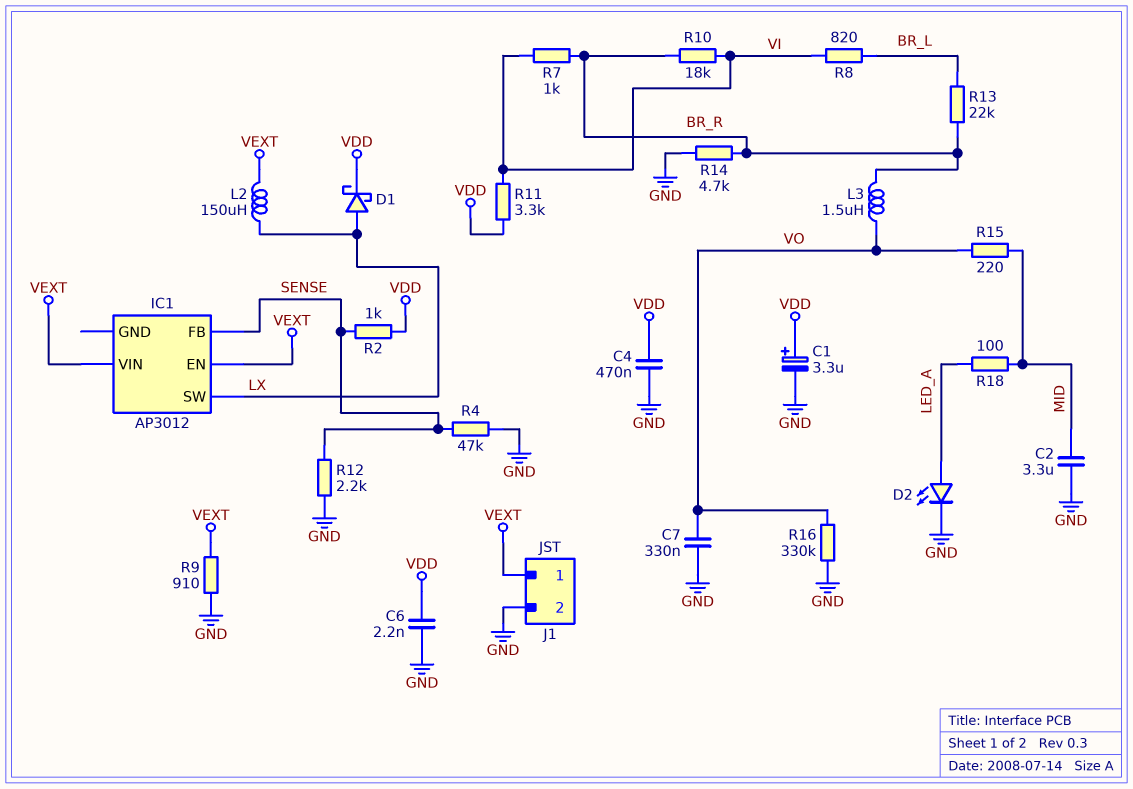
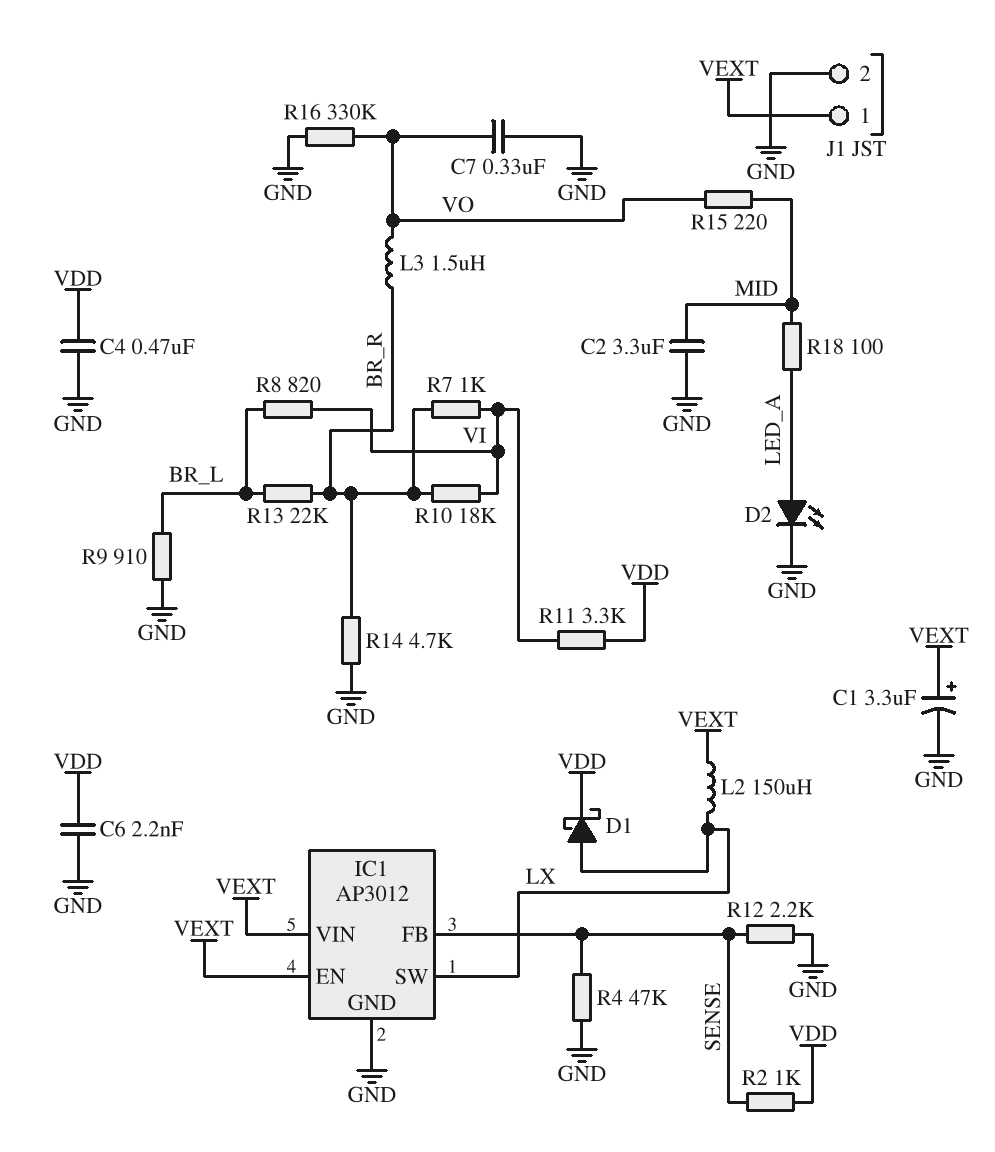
C1: 3.3uF (plus VDD, minus GND) -> 3.3uF (plus VEXT, minus GND)
IC1 pin GND: none -> GND
R9: 910 (GND, VEXT) -> 910 (BR_L, GND)

